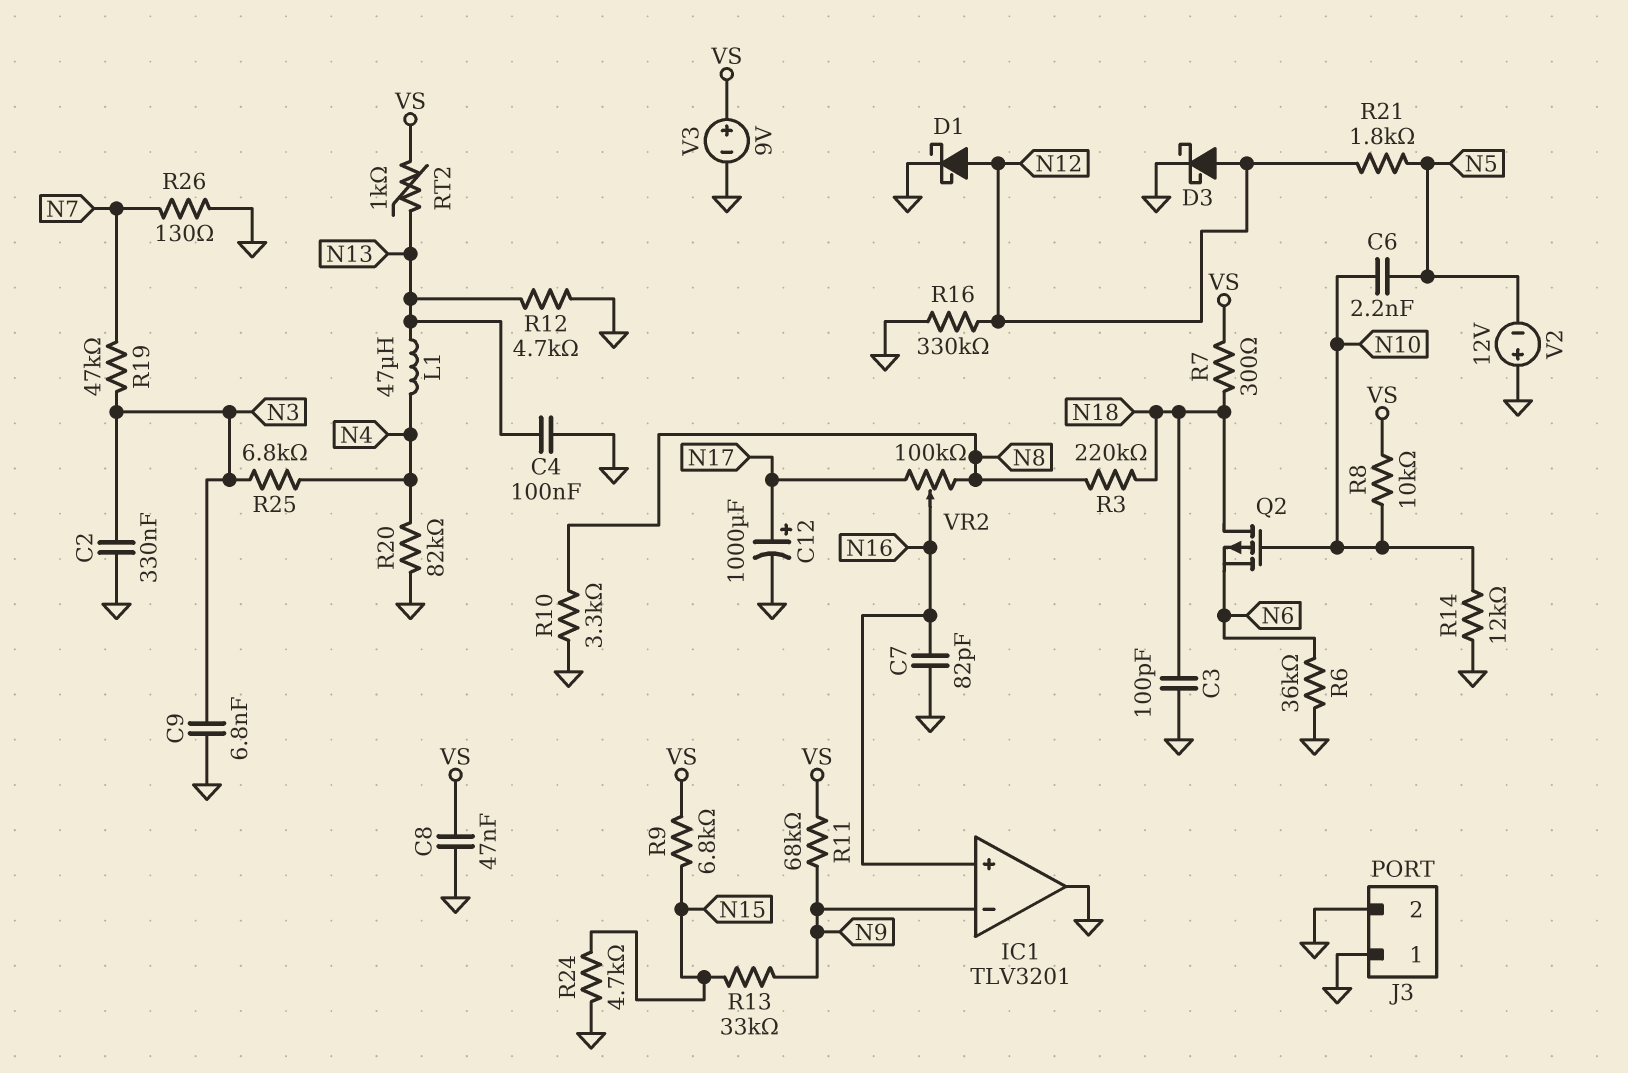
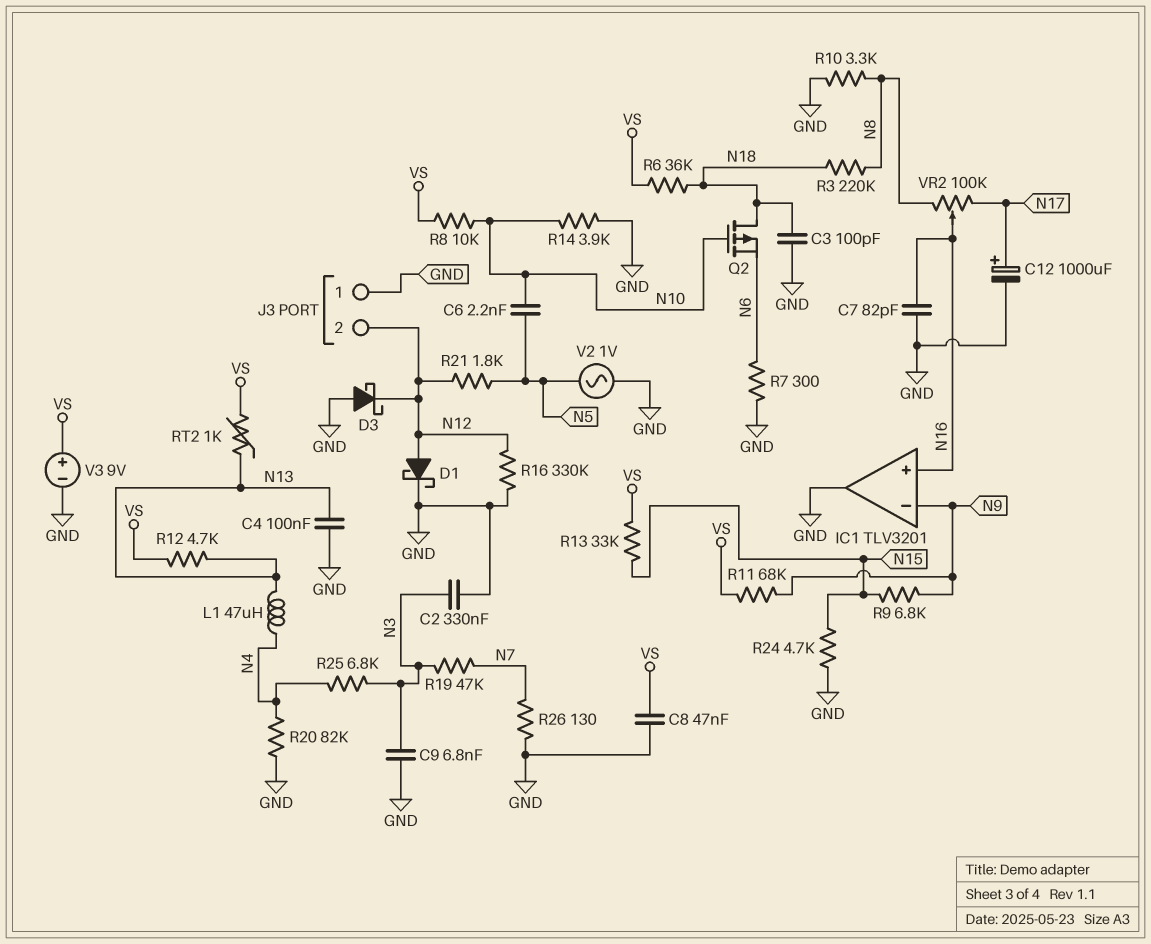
D3: schottky (A N12, K GND) -> schottky (A GND, K N12)
J3 pin 2: GND -> N12
R6: 36k (GND, N6) -> 36k (N18, VS)
R7: 300 (N18, VS) -> 300 (GND, N6)
R9: 6.8k (N15, VS) -> 6.8k (N9, N15)
R12: 4.7k (GND, N13) -> 4.7k (N13, VS)
R13: 33k (N9, N15) -> 33k (N15, VS)
R14: 12k (GND, N10) -> 3.9k (GND, N10)
V2: 12V (plus GND, minus N5) -> AC 1V (GND, N5)

